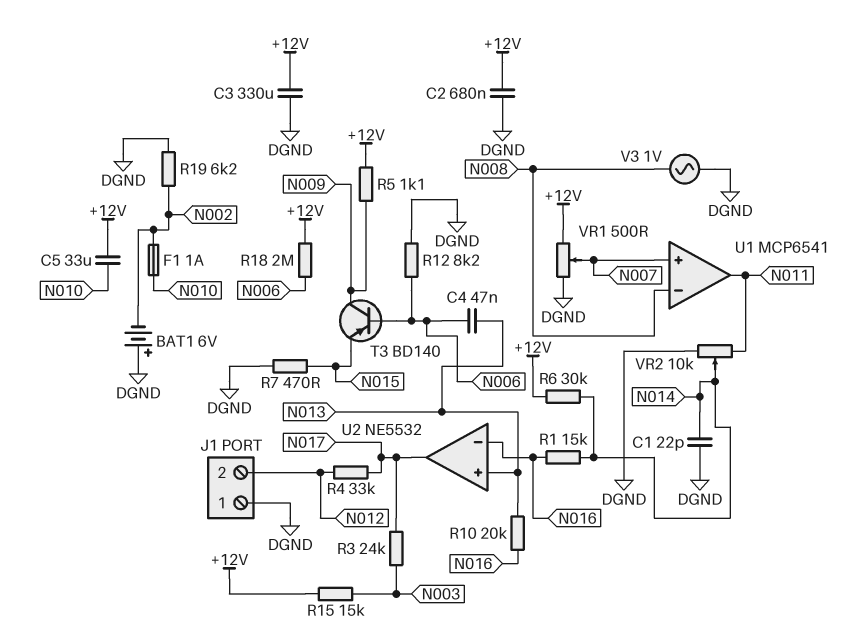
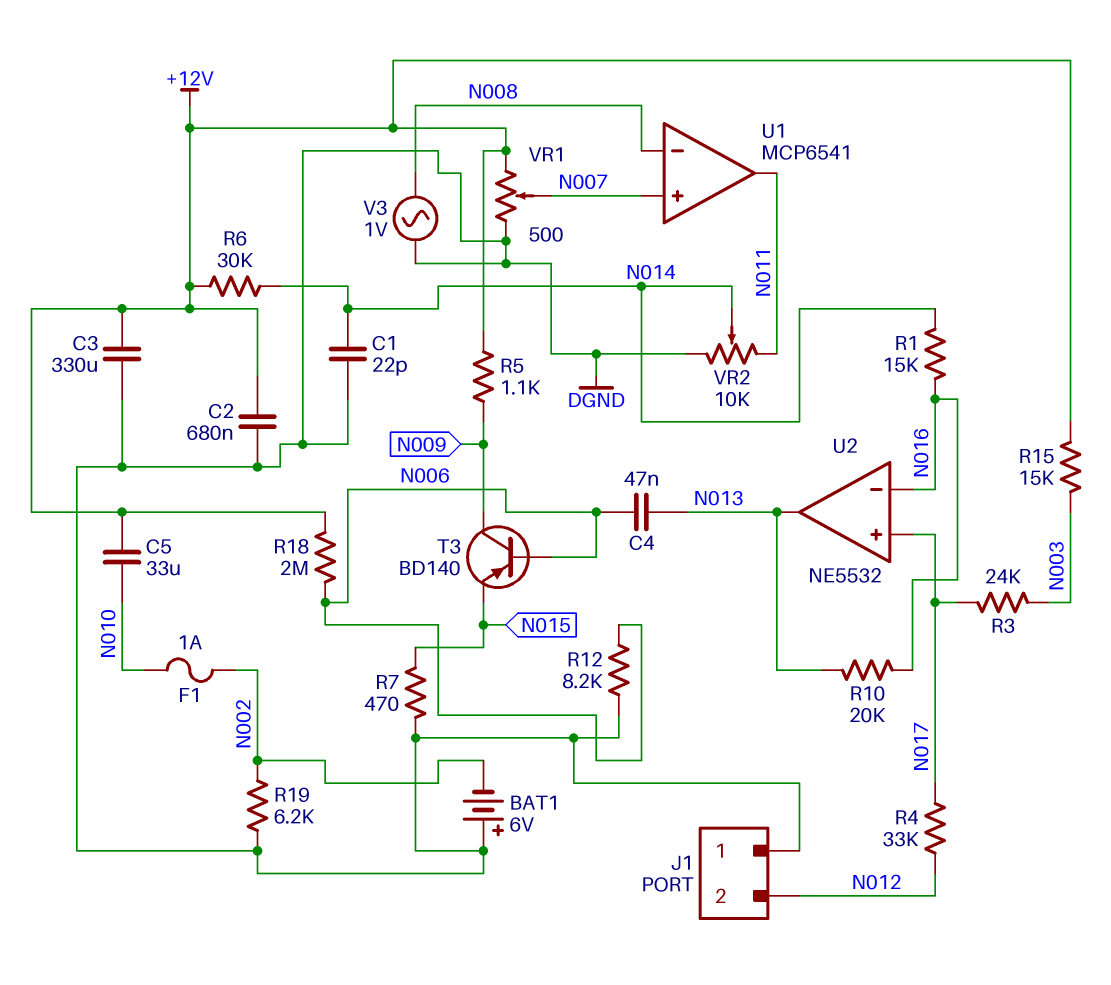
U2 pin in+: N013 -> N017
U2 pin out: N017 -> N013

